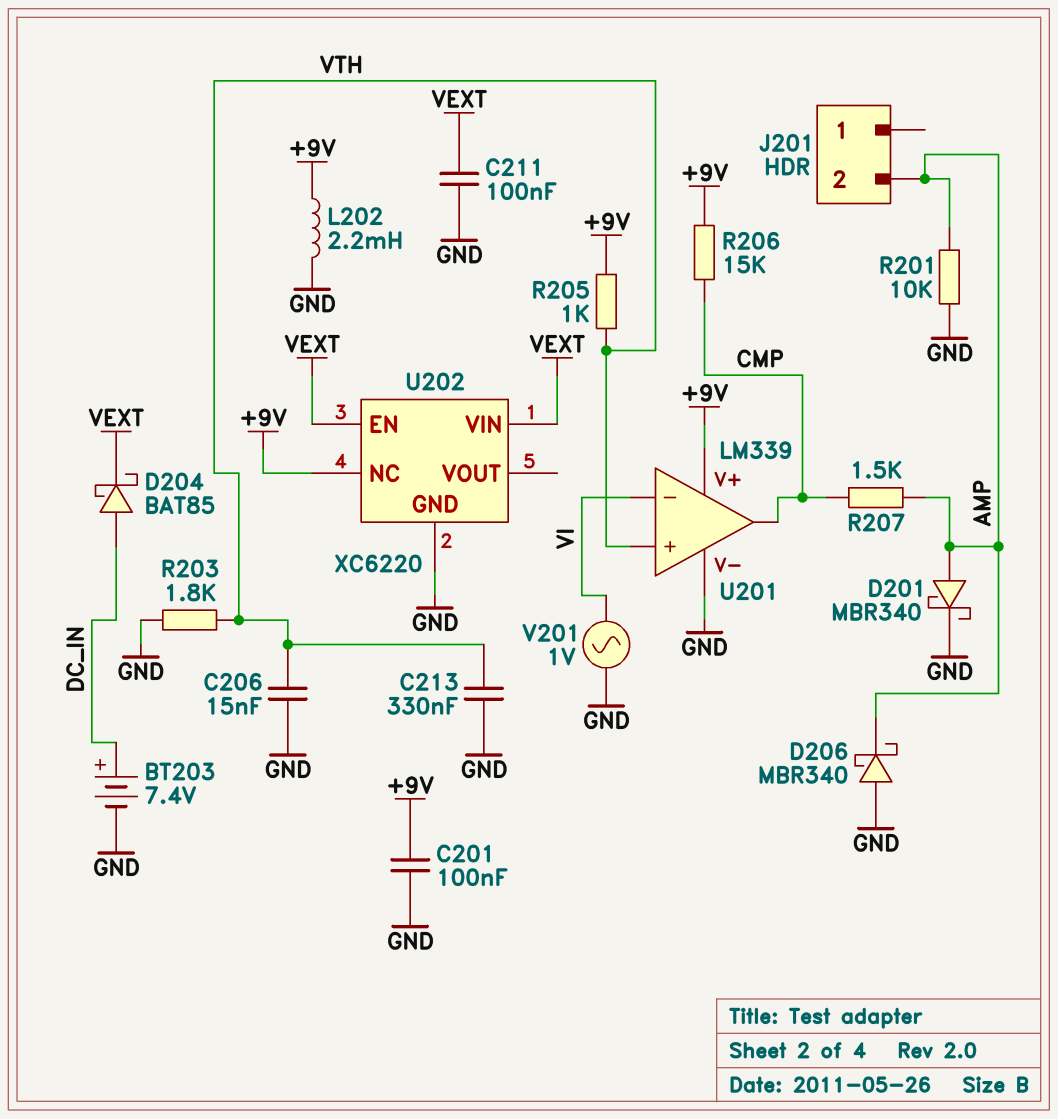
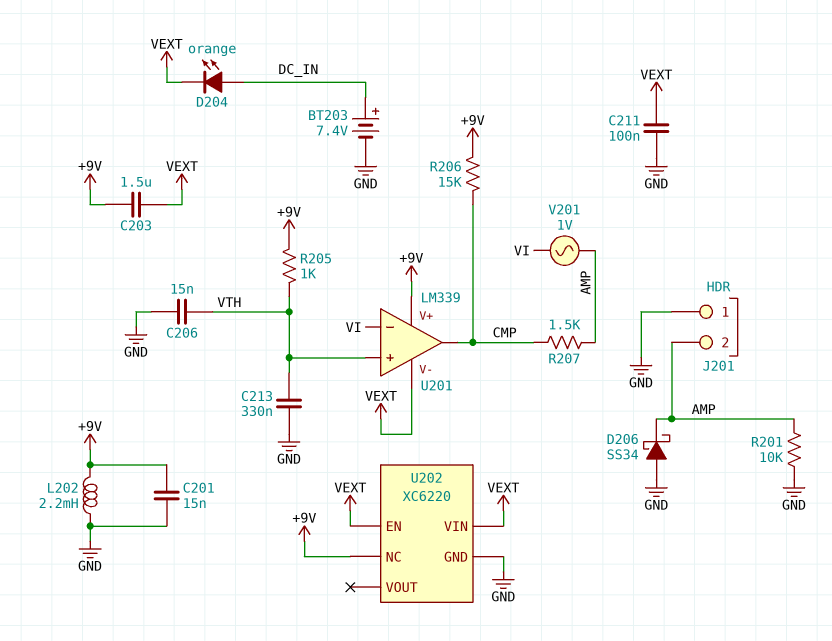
C201: 100nF (+9V, GND) -> 15nF (+9V, GND)
C203: none -> 1.5uF (+9V, VEXT)
D201: schottky MBR340 (A AMP, K GND) -> none
D204: schottky BAT85 (A DC_IN, K VEXT) -> LED orange (A DC_IN, K VEXT)
D206: schottky MBR340 (A GND, K AMP) -> schottky SS34 (A GND, K AMP)
J201 pin 1: none -> GND
R203: 1.8k (GND, VTH) -> none
U201 pin V-: GND -> VEXT
V201: AC 1V (GND, VI) -> AC 1V (AMP, VI)

